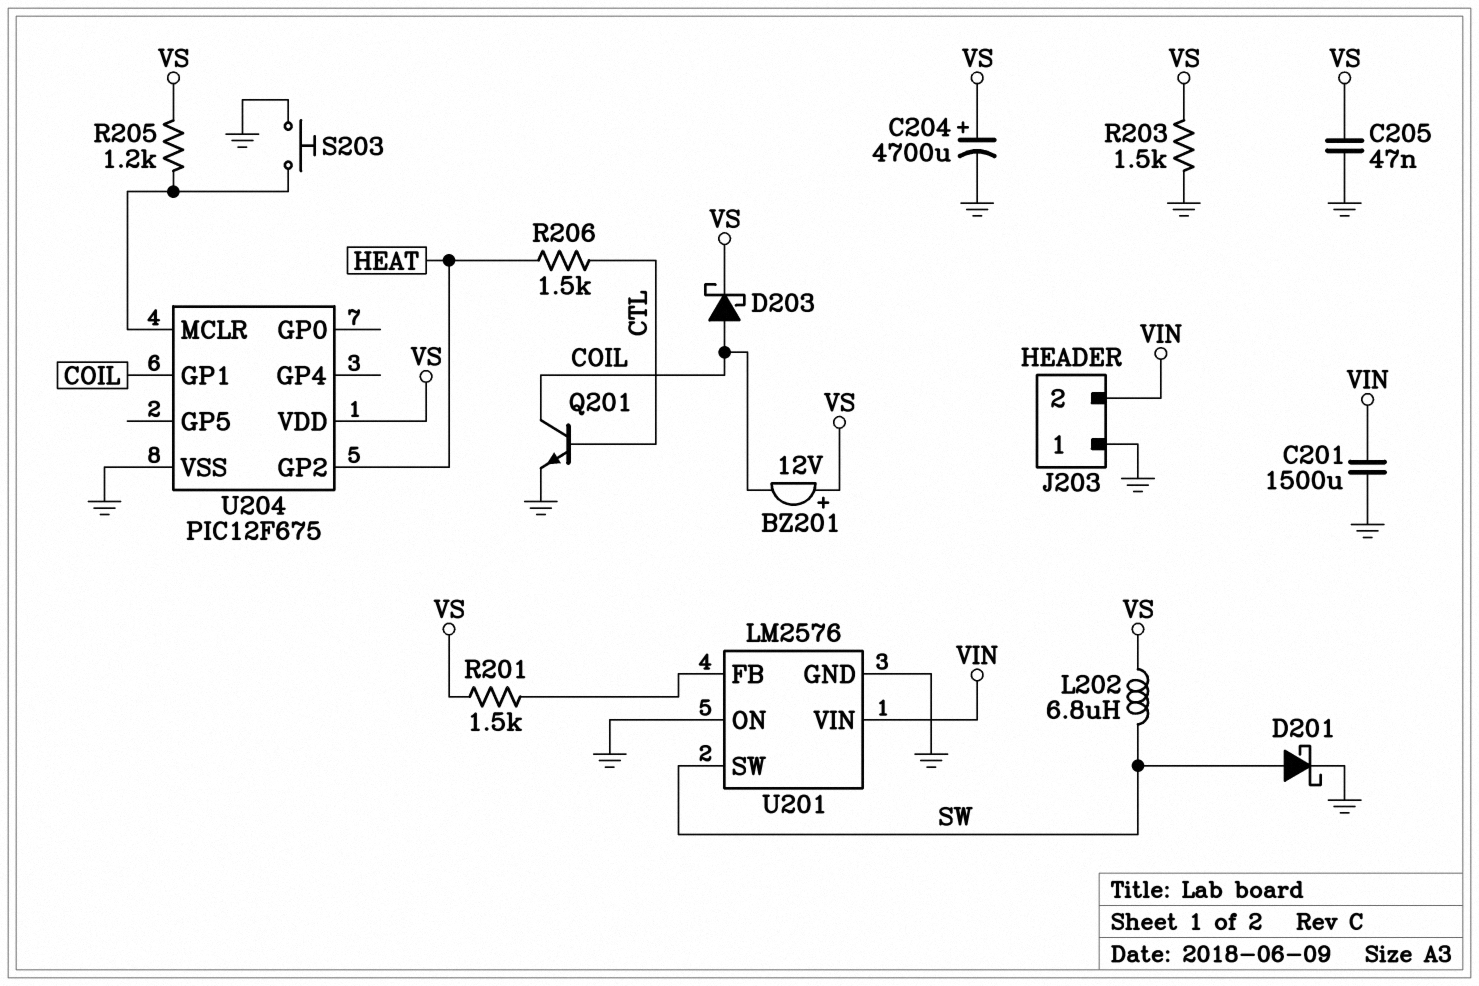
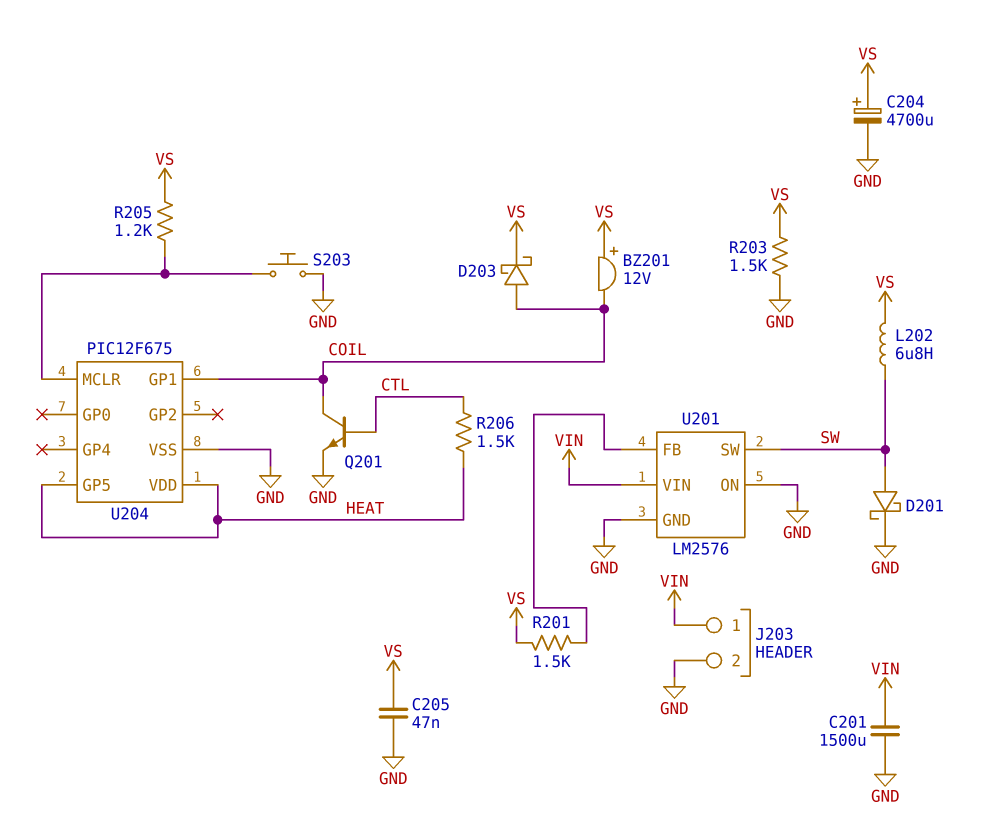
J203 pin 1: GND -> VIN
J203 pin 2: VIN -> GND
U204 pin GP2: HEAT -> none
U204 pin GP5: none -> HEAT
U204 pin VDD: VS -> HEAT

